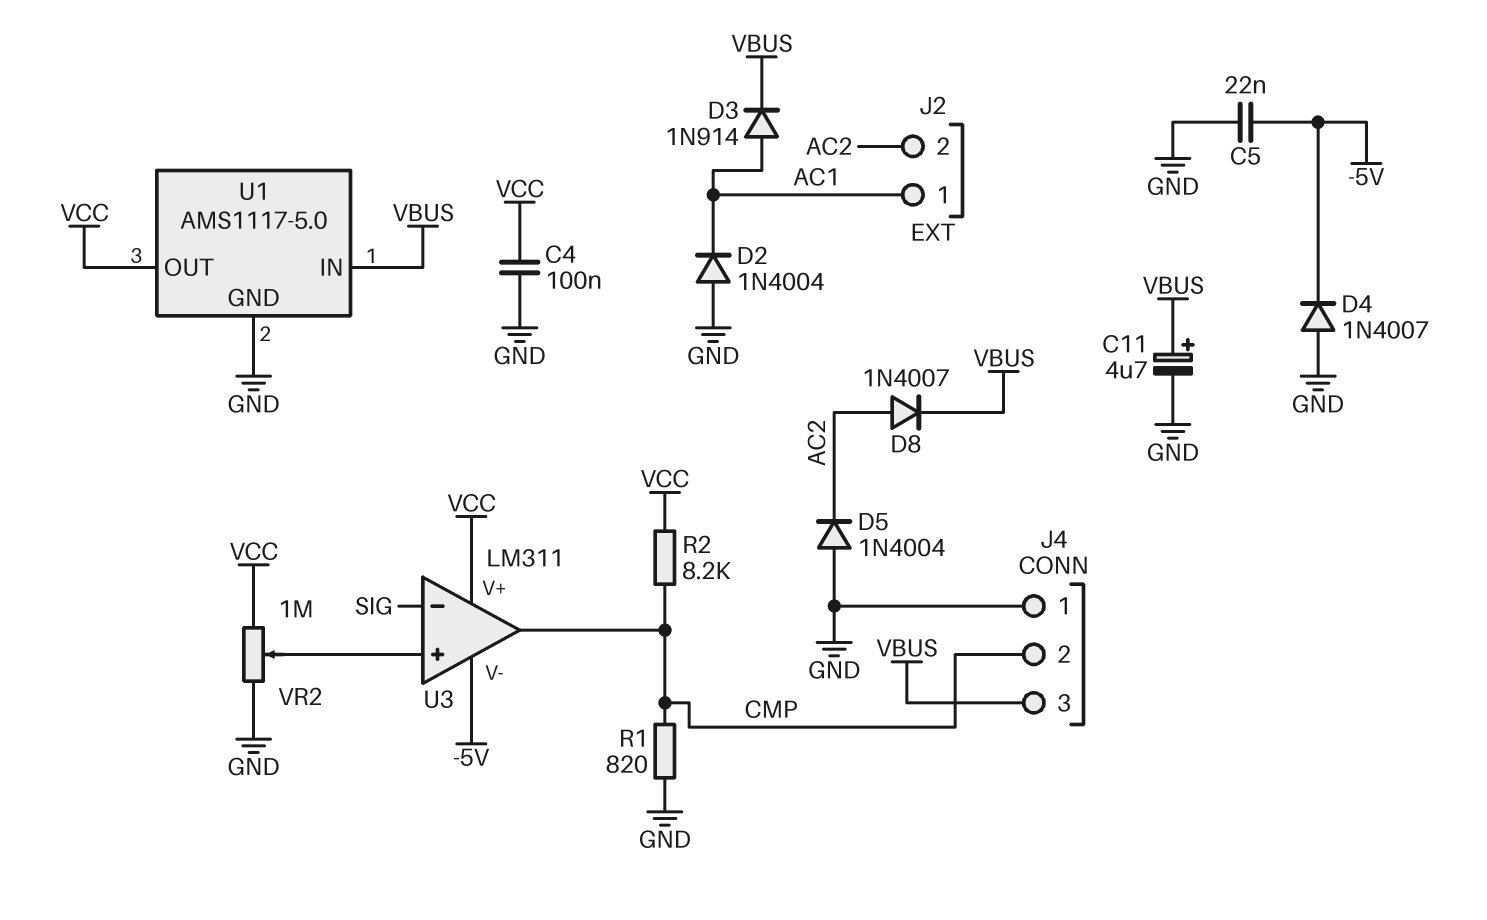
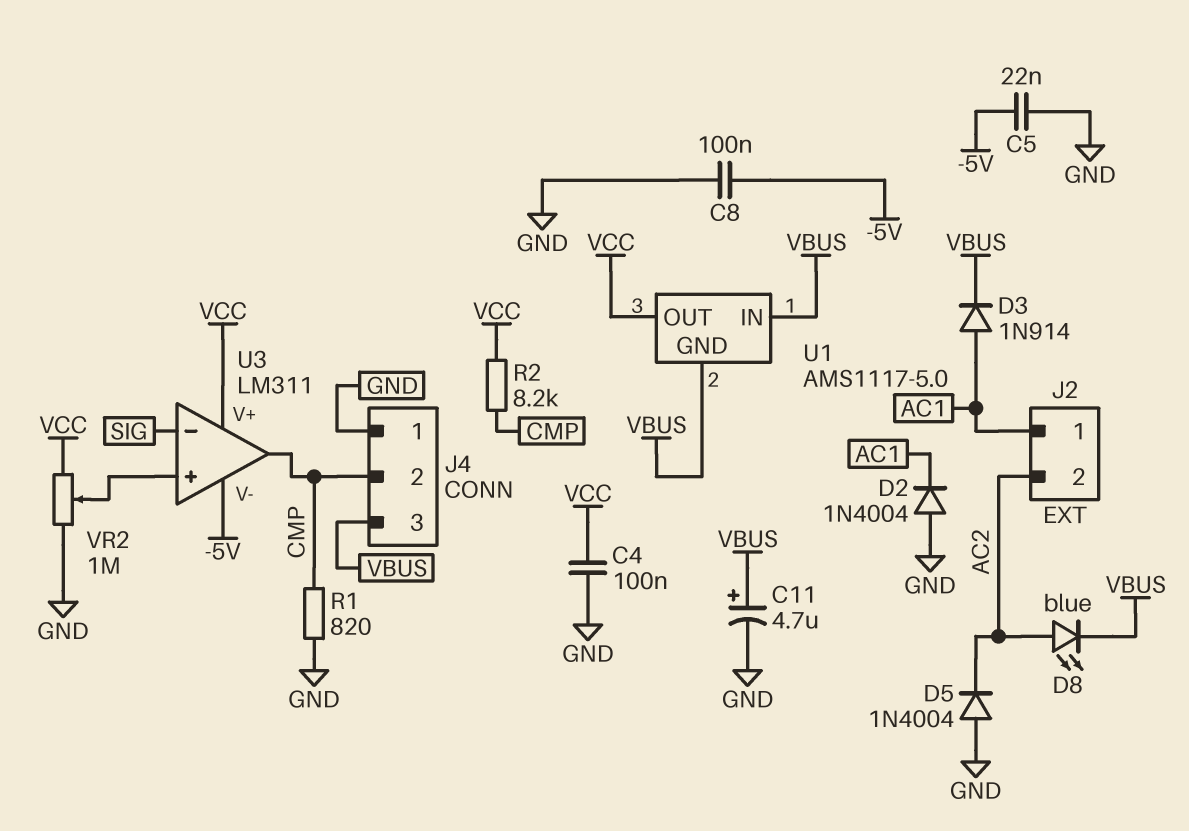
C8: none -> 100nF (-5V, GND)
D4: diode 1N4007 (A GND, K -5V) -> none
D8: diode 1N4007 (A AC2, K VBUS) -> LED blue (A AC2, K VBUS)
U1 pin GND: GND -> VBUS

